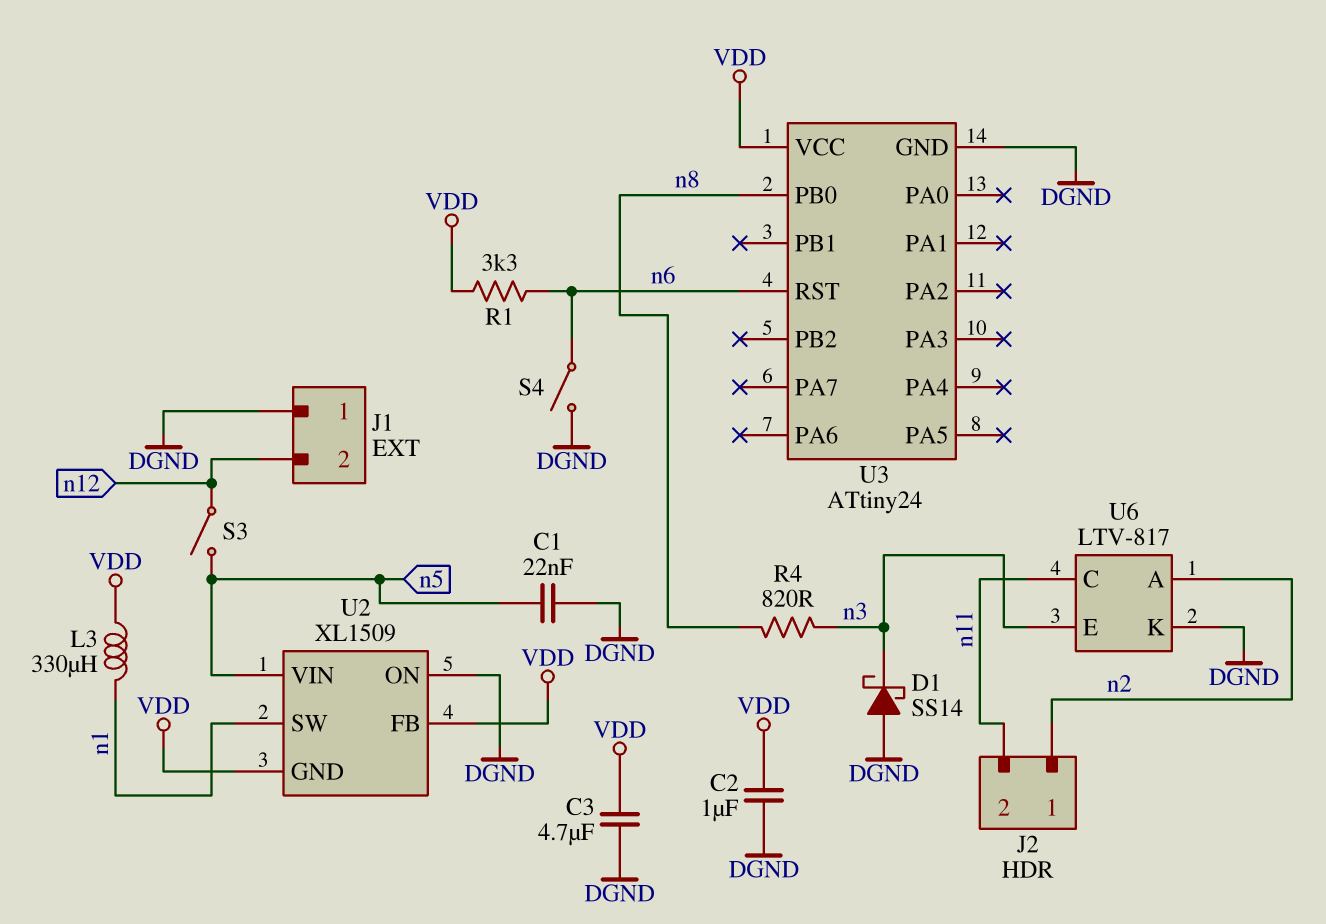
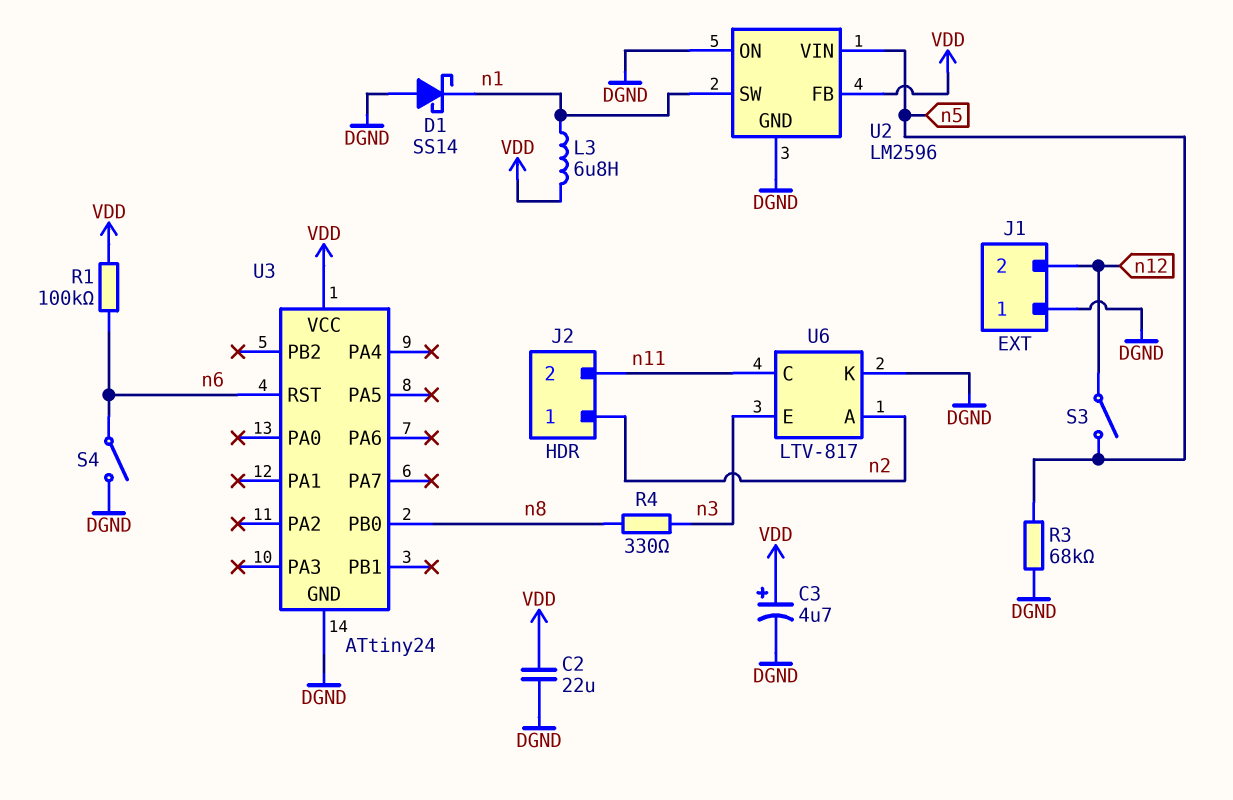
C1: 22nF (DGND, n5) -> none
C2: 1uF (DGND, VDD) -> 22uF (DGND, VDD)
C3: 4.7uF (DGND, VDD) -> 4.7uF (plus VDD, minus DGND)
D1: schottky SS14 (A DGND, K n3) -> schottky SS14 (A DGND, K n1)
L3: 330uH (VDD, n1) -> 6.8uH (VDD, n1)
R1: 3.3k (VDD, n6) -> 100k (VDD, n6)
R3: none -> 68k (DGND, n5)
R4: 820 (n3, n8) -> 330 (n3, n8)
U2: XL1509 -> LM2596
U2 pin GND: VDD -> DGND

